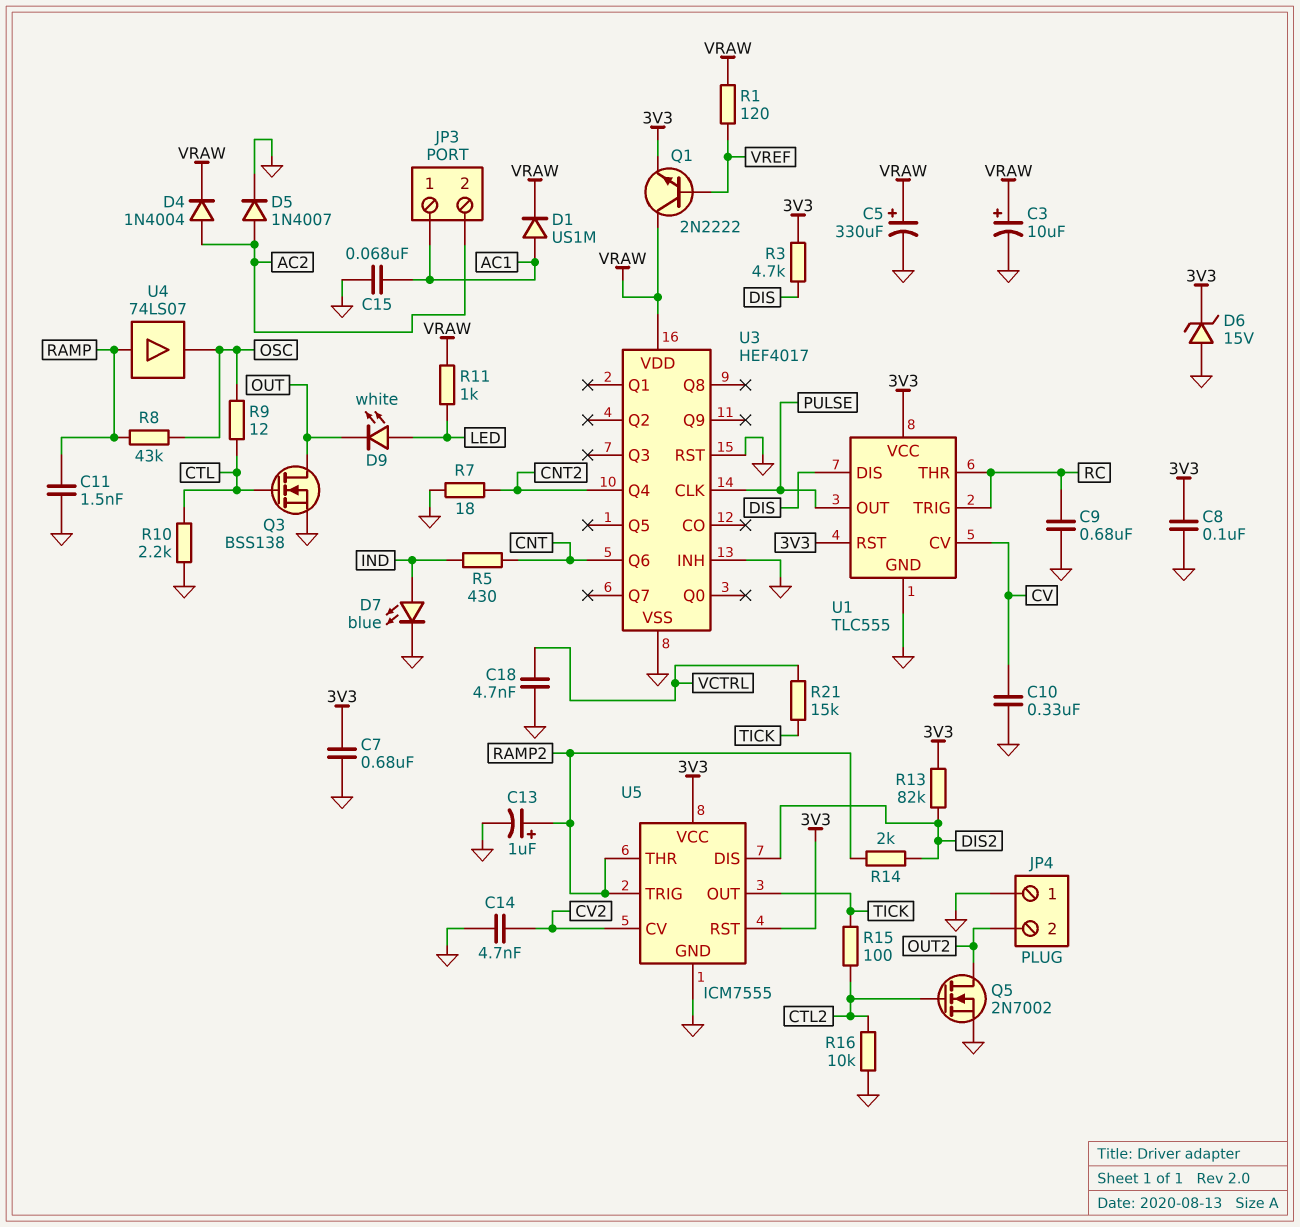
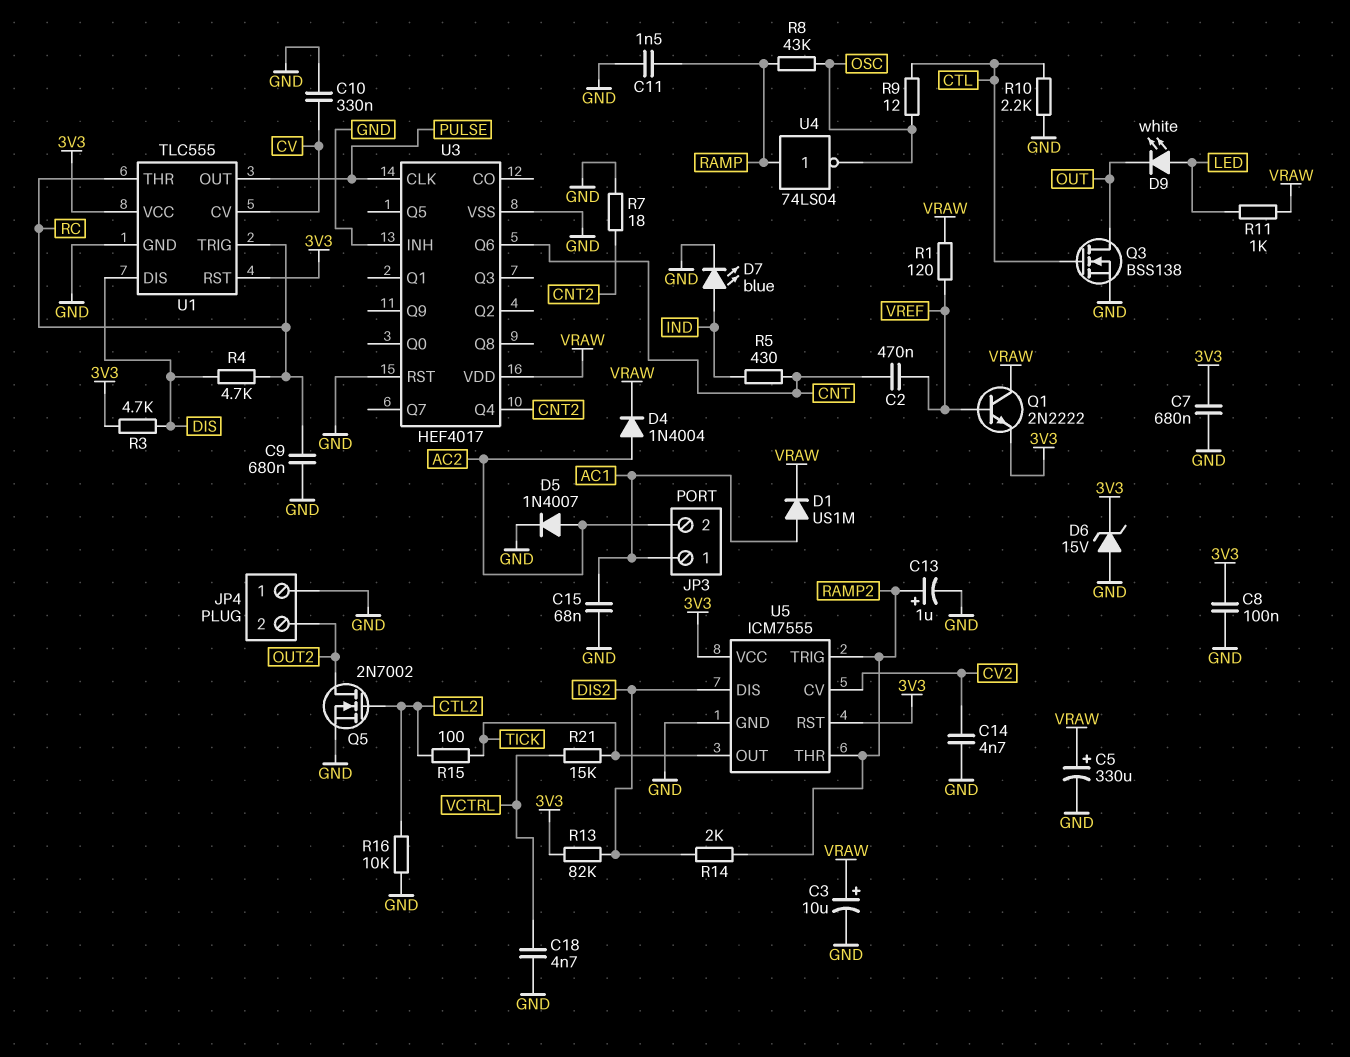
C2: none -> 470nF (CNT, VREF)
R4: none -> 4.7k (DIS, RC)
U4: buffer 74LS07 (in RAMP, out OSC) -> NOT 74LS04 (in RAMP, out OSC)

